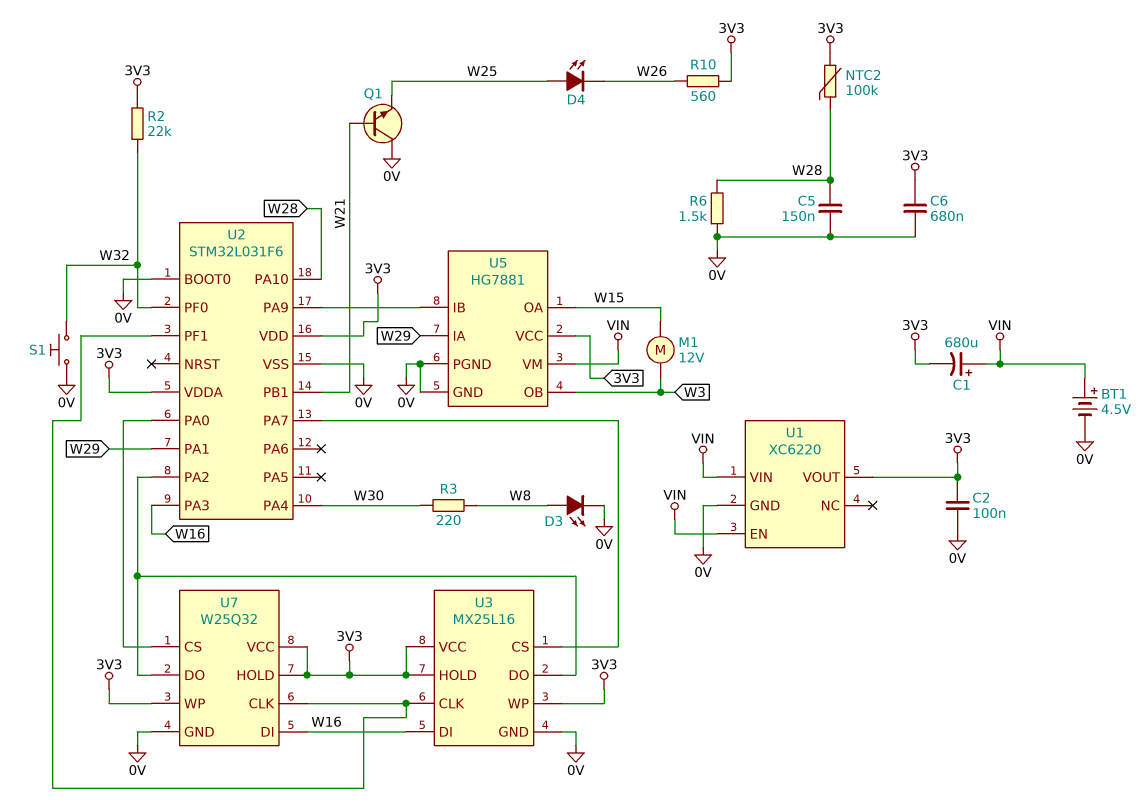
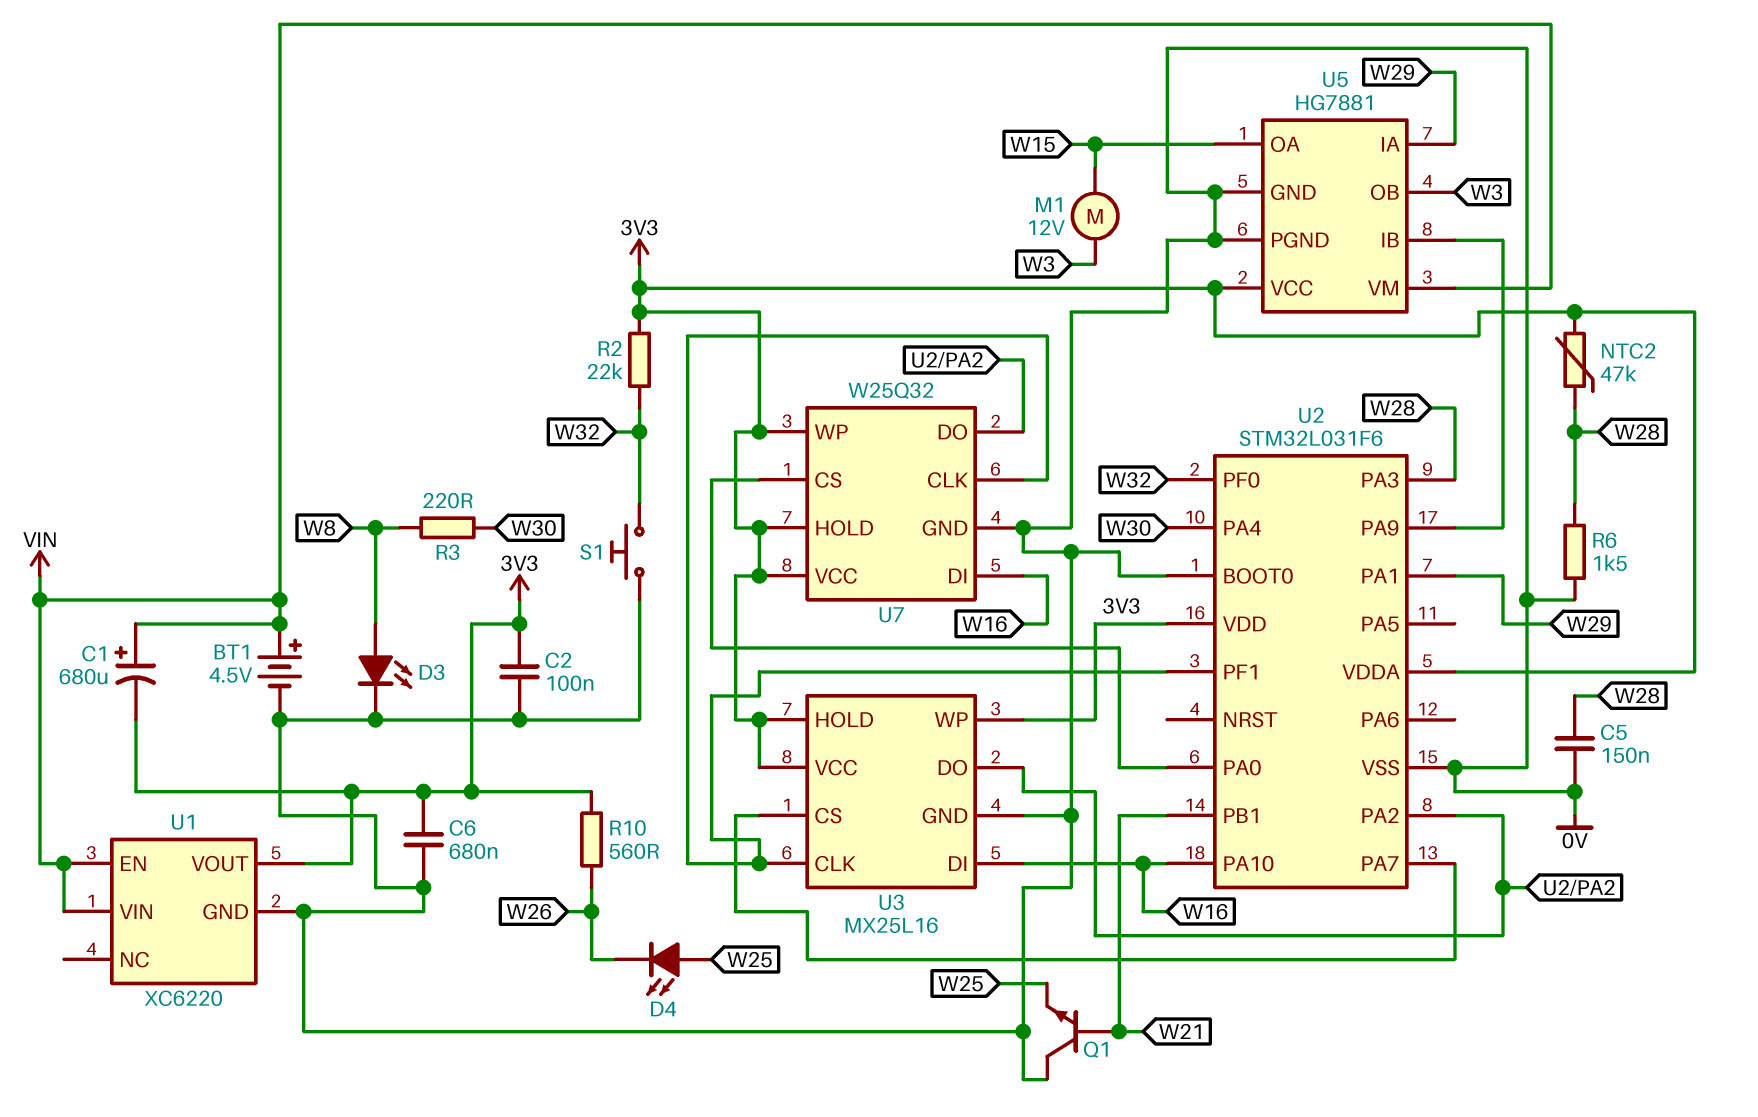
NTC2: 100k (3V3, W28) -> 47k (3V3, W28)
U2 pin PA3: W16 -> W28
U2 pin PA10: W28 -> W16

